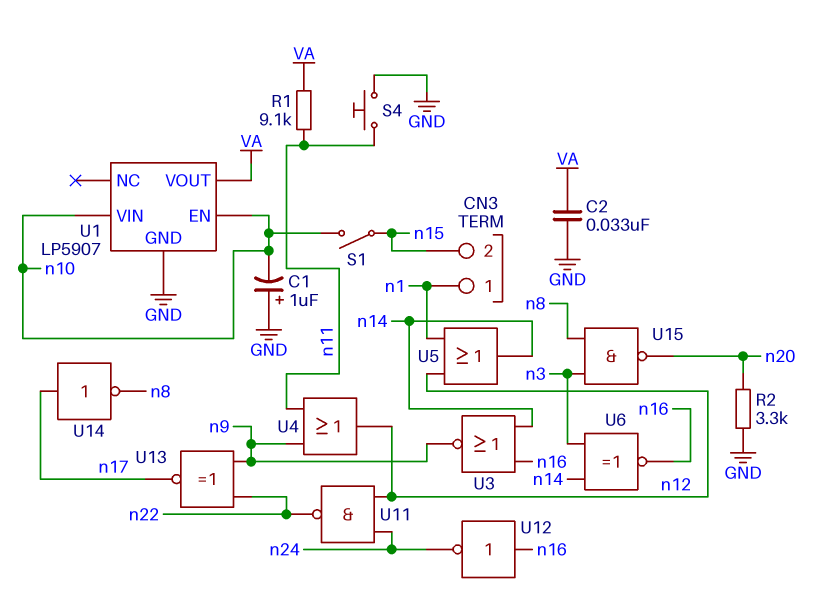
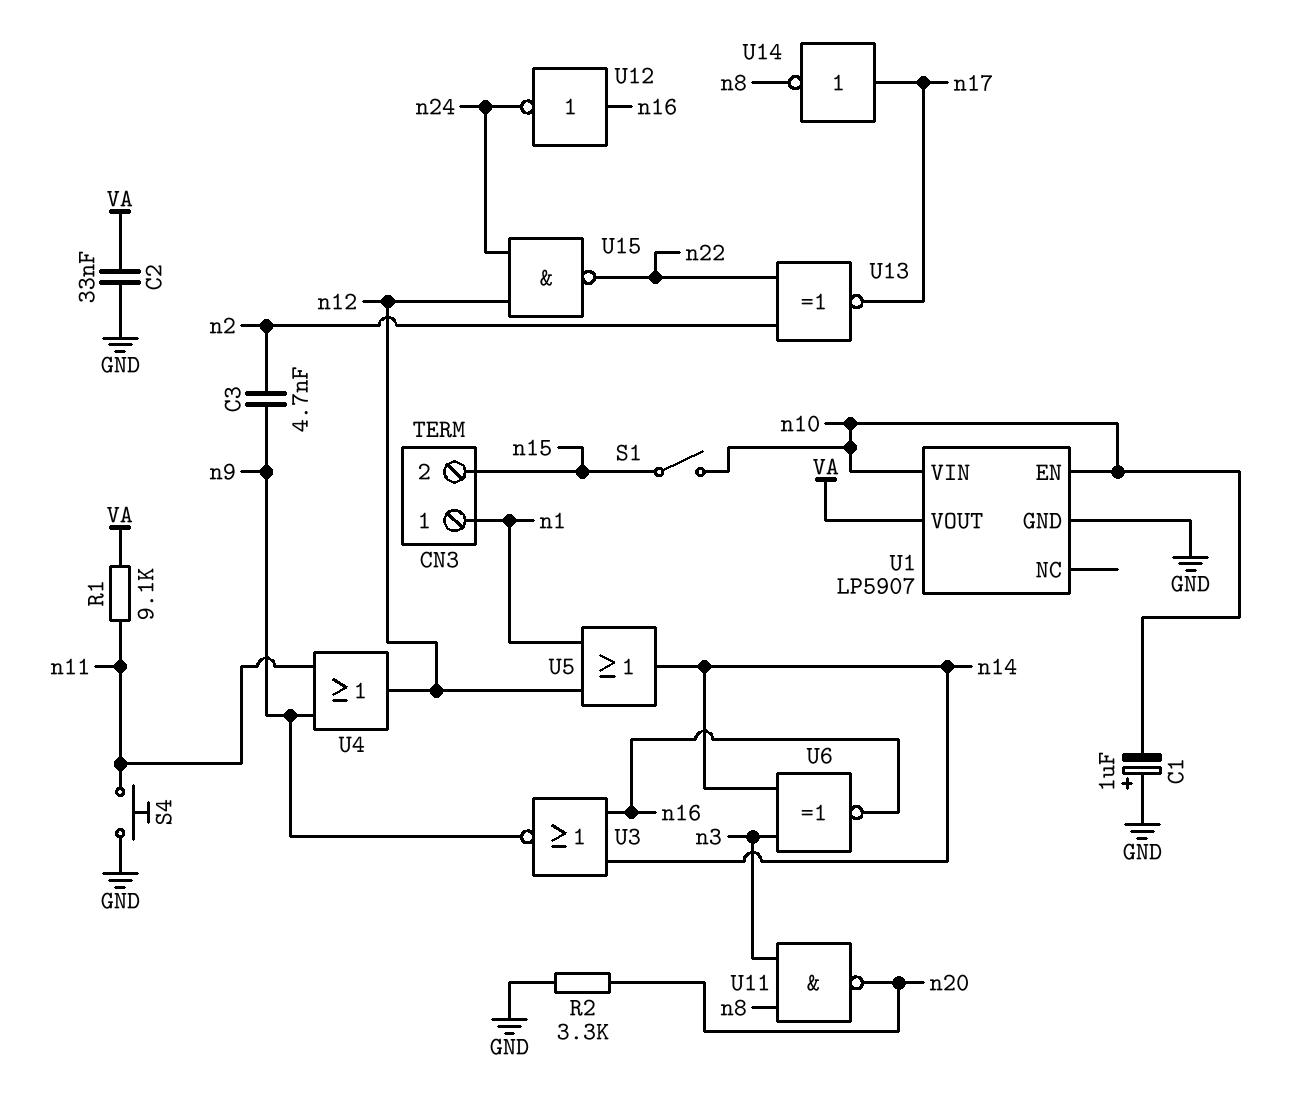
C3: none -> 4.7nF (n2, n9)
U11: NAND (in n12, in n24, out n22) -> NAND (in n3, in n8, out n20)
U13: XNOR (in n9, in n22, out n17) -> XNOR (in n2, in n22, out n17)
U15: NAND (in n3, in n8, out n20) -> NAND (in n12, in n24, out n22)

